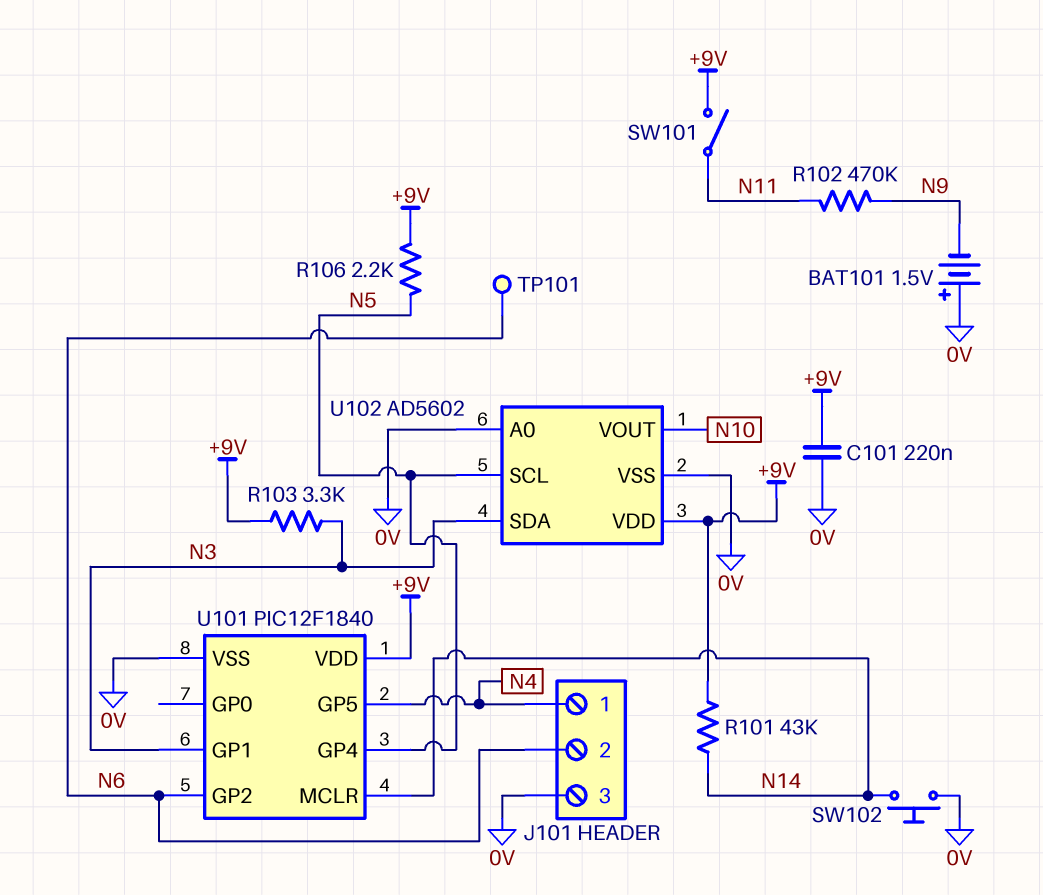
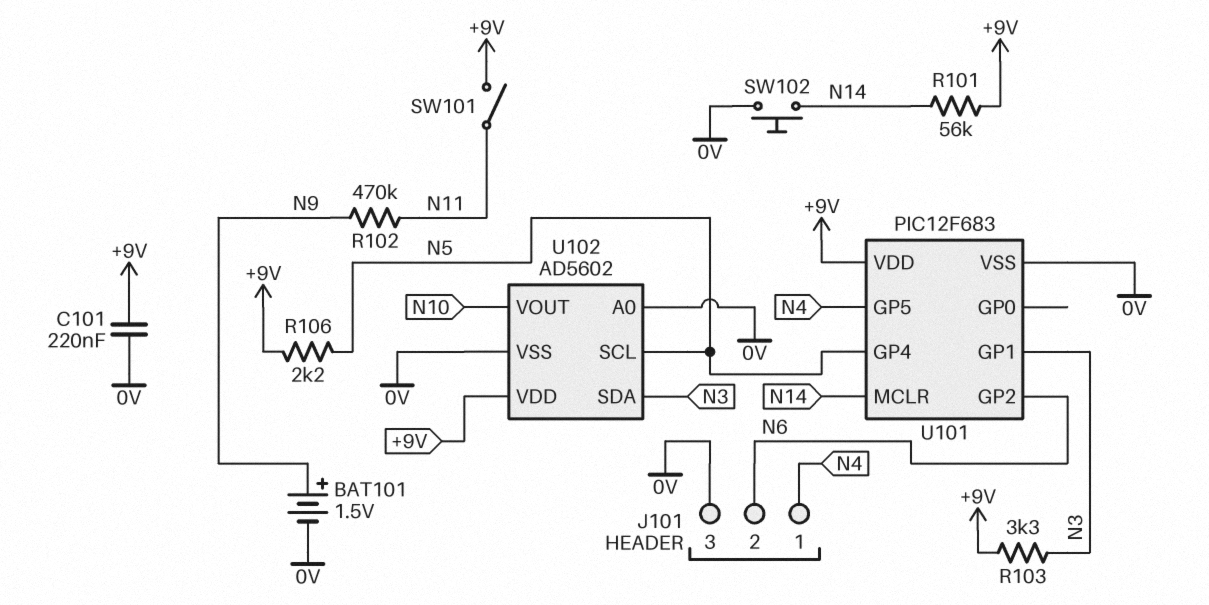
BAT101: 1.5V (plus 0V, minus N9) -> 1.5V (plus N9, minus 0V)
R101: 43k (+9V, N14) -> 56k (+9V, N14)
TP101: test point (N6) -> none
U101: PIC12F1840 -> PIC12F683

